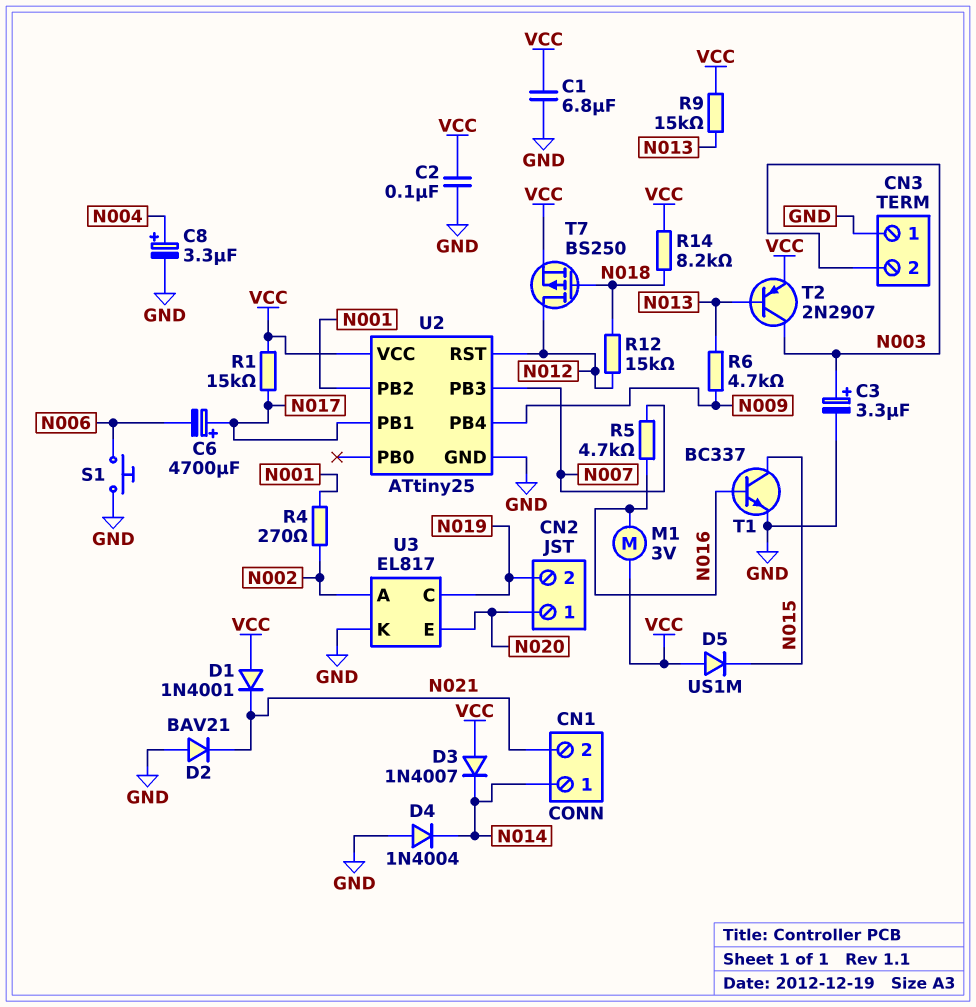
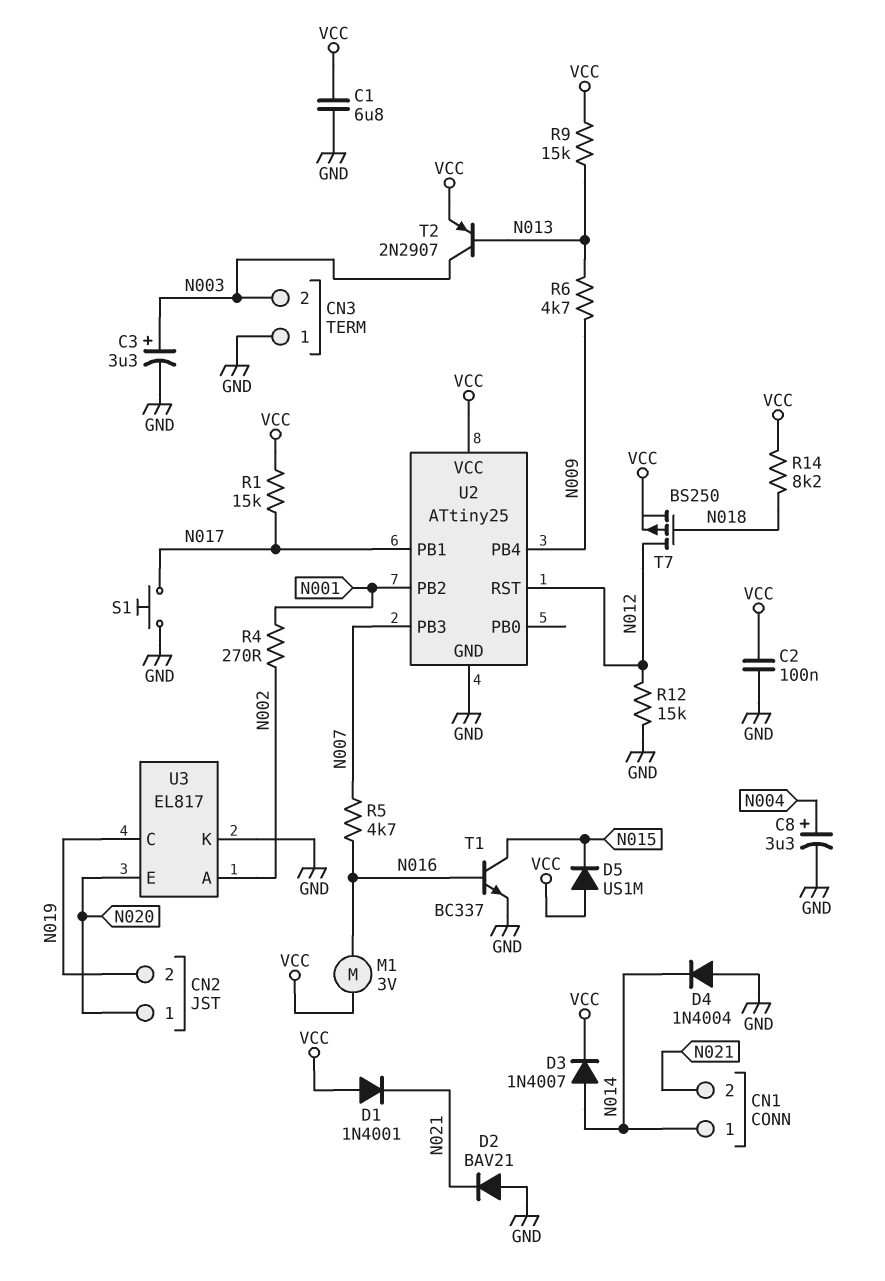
C6: 4700uF (plus N017, minus N006) -> none
D3: diode 1N4007 (A VCC, K N014) -> diode 1N4007 (A N014, K VCC)
R12: 15k (N012, N018) -> 15k (GND, N012)
S1: button (GND, N006) -> button (GND, N017)

